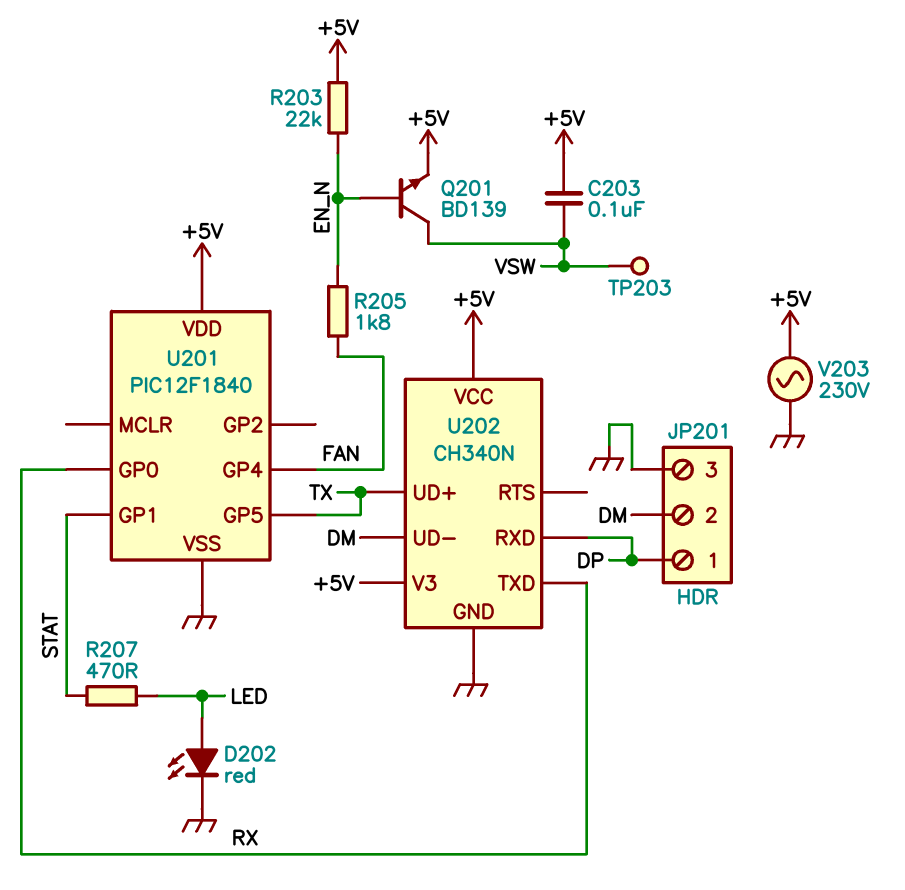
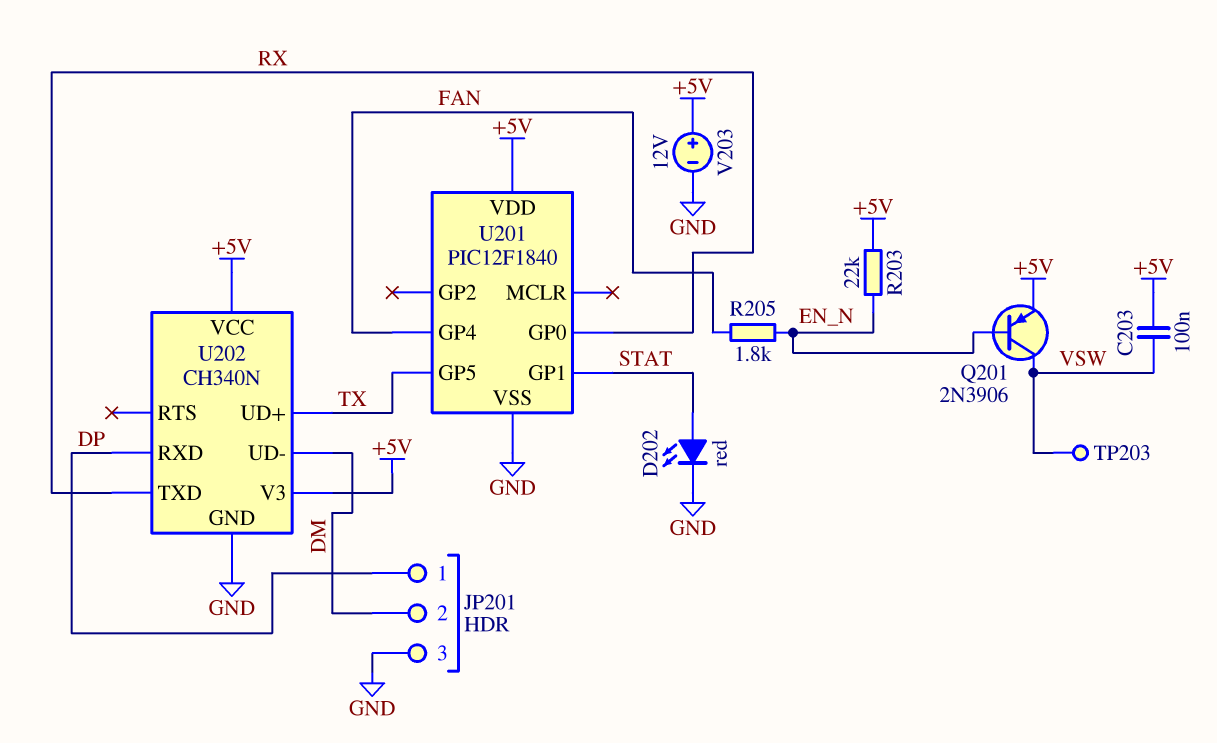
D202: LED red (A LED, K GND) -> LED red (A STAT, K GND)
Q201: NPN BD139 (B EN_N, C VSW, E +5V) -> PNP 2N3906 (B EN_N, C VSW, E +5V)
R207: 470 (LED, STAT) -> none
V203: AC 230V (+5V, GND) -> 12V (plus +5V, minus GND)

